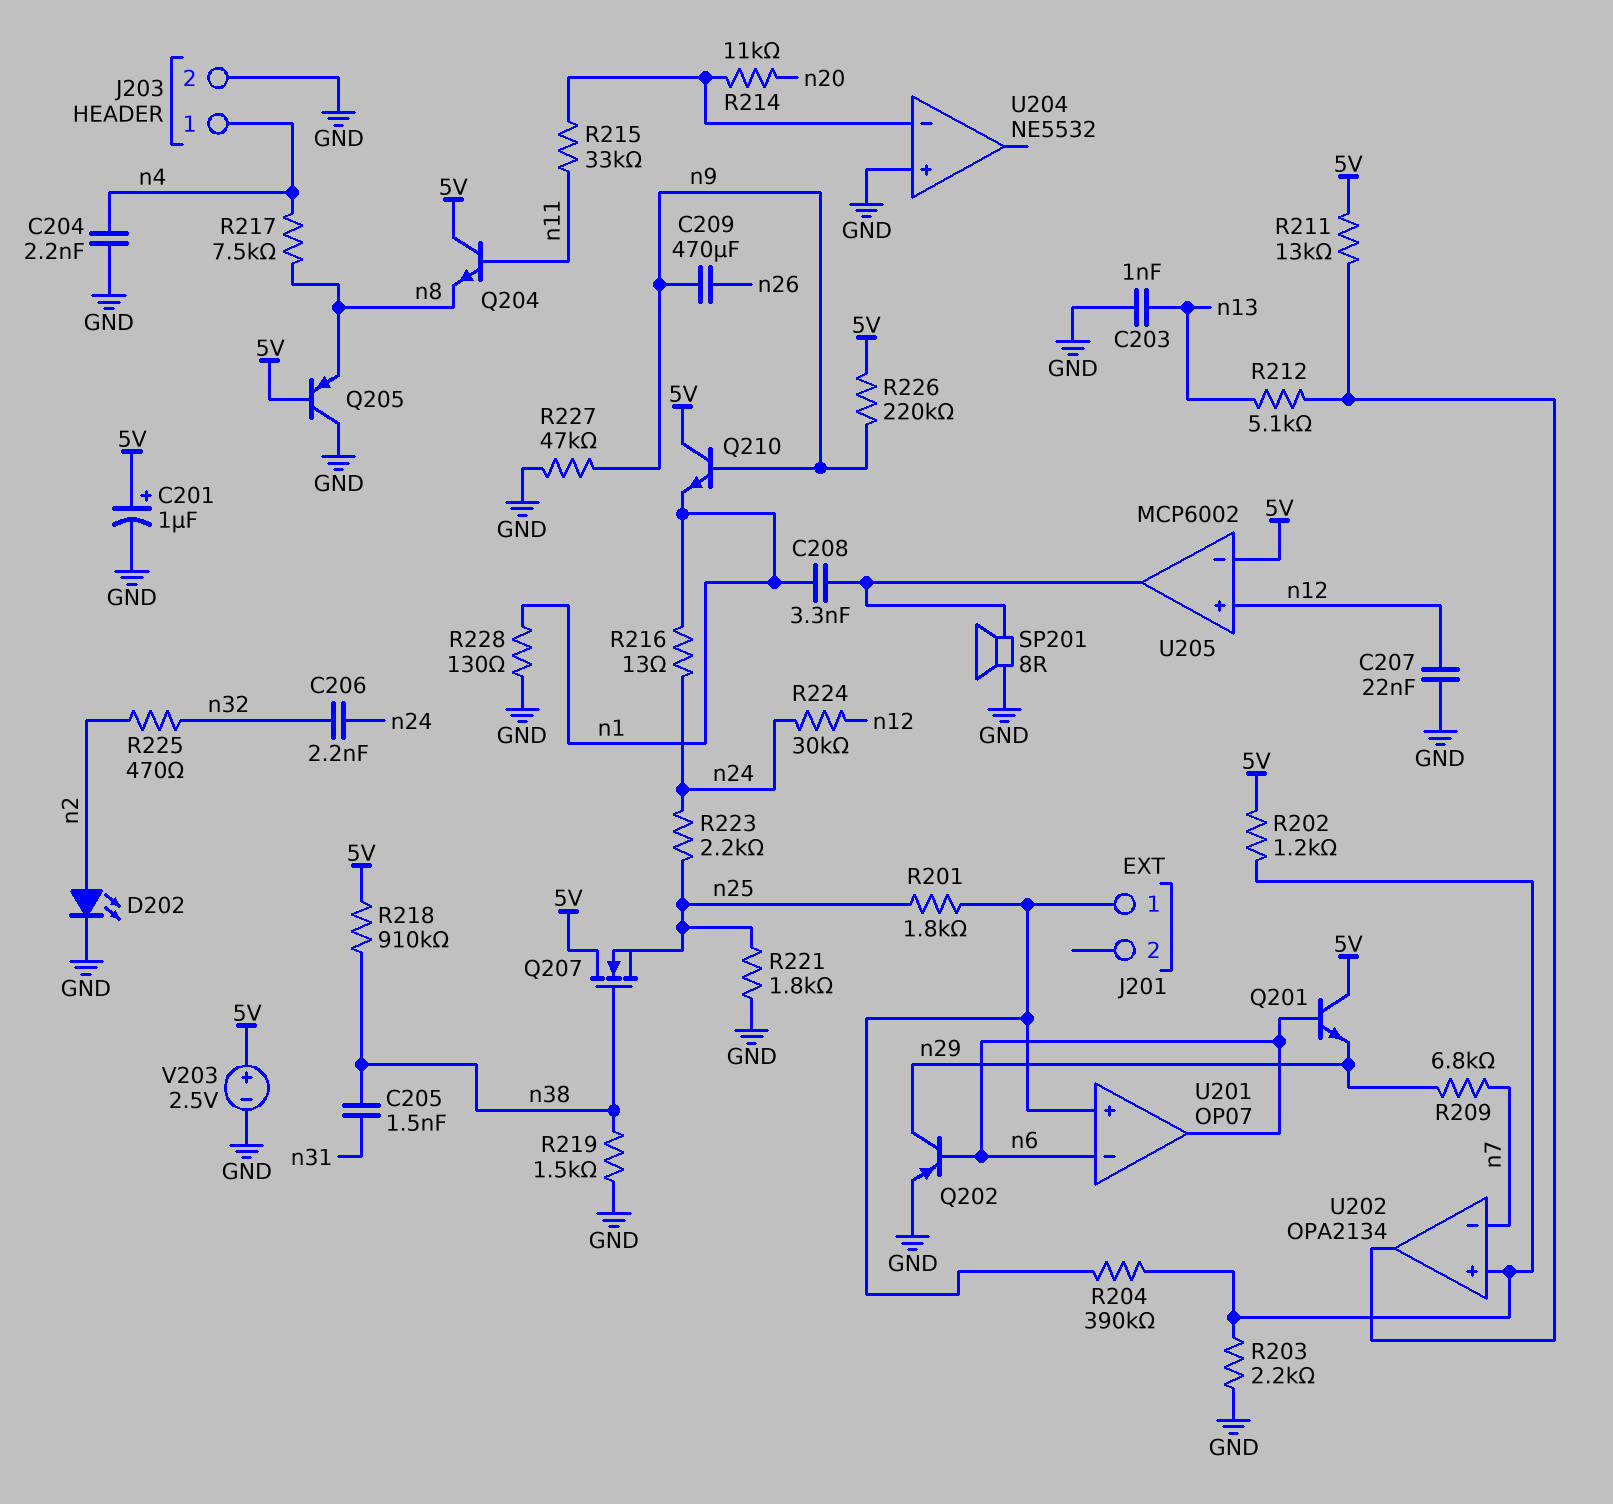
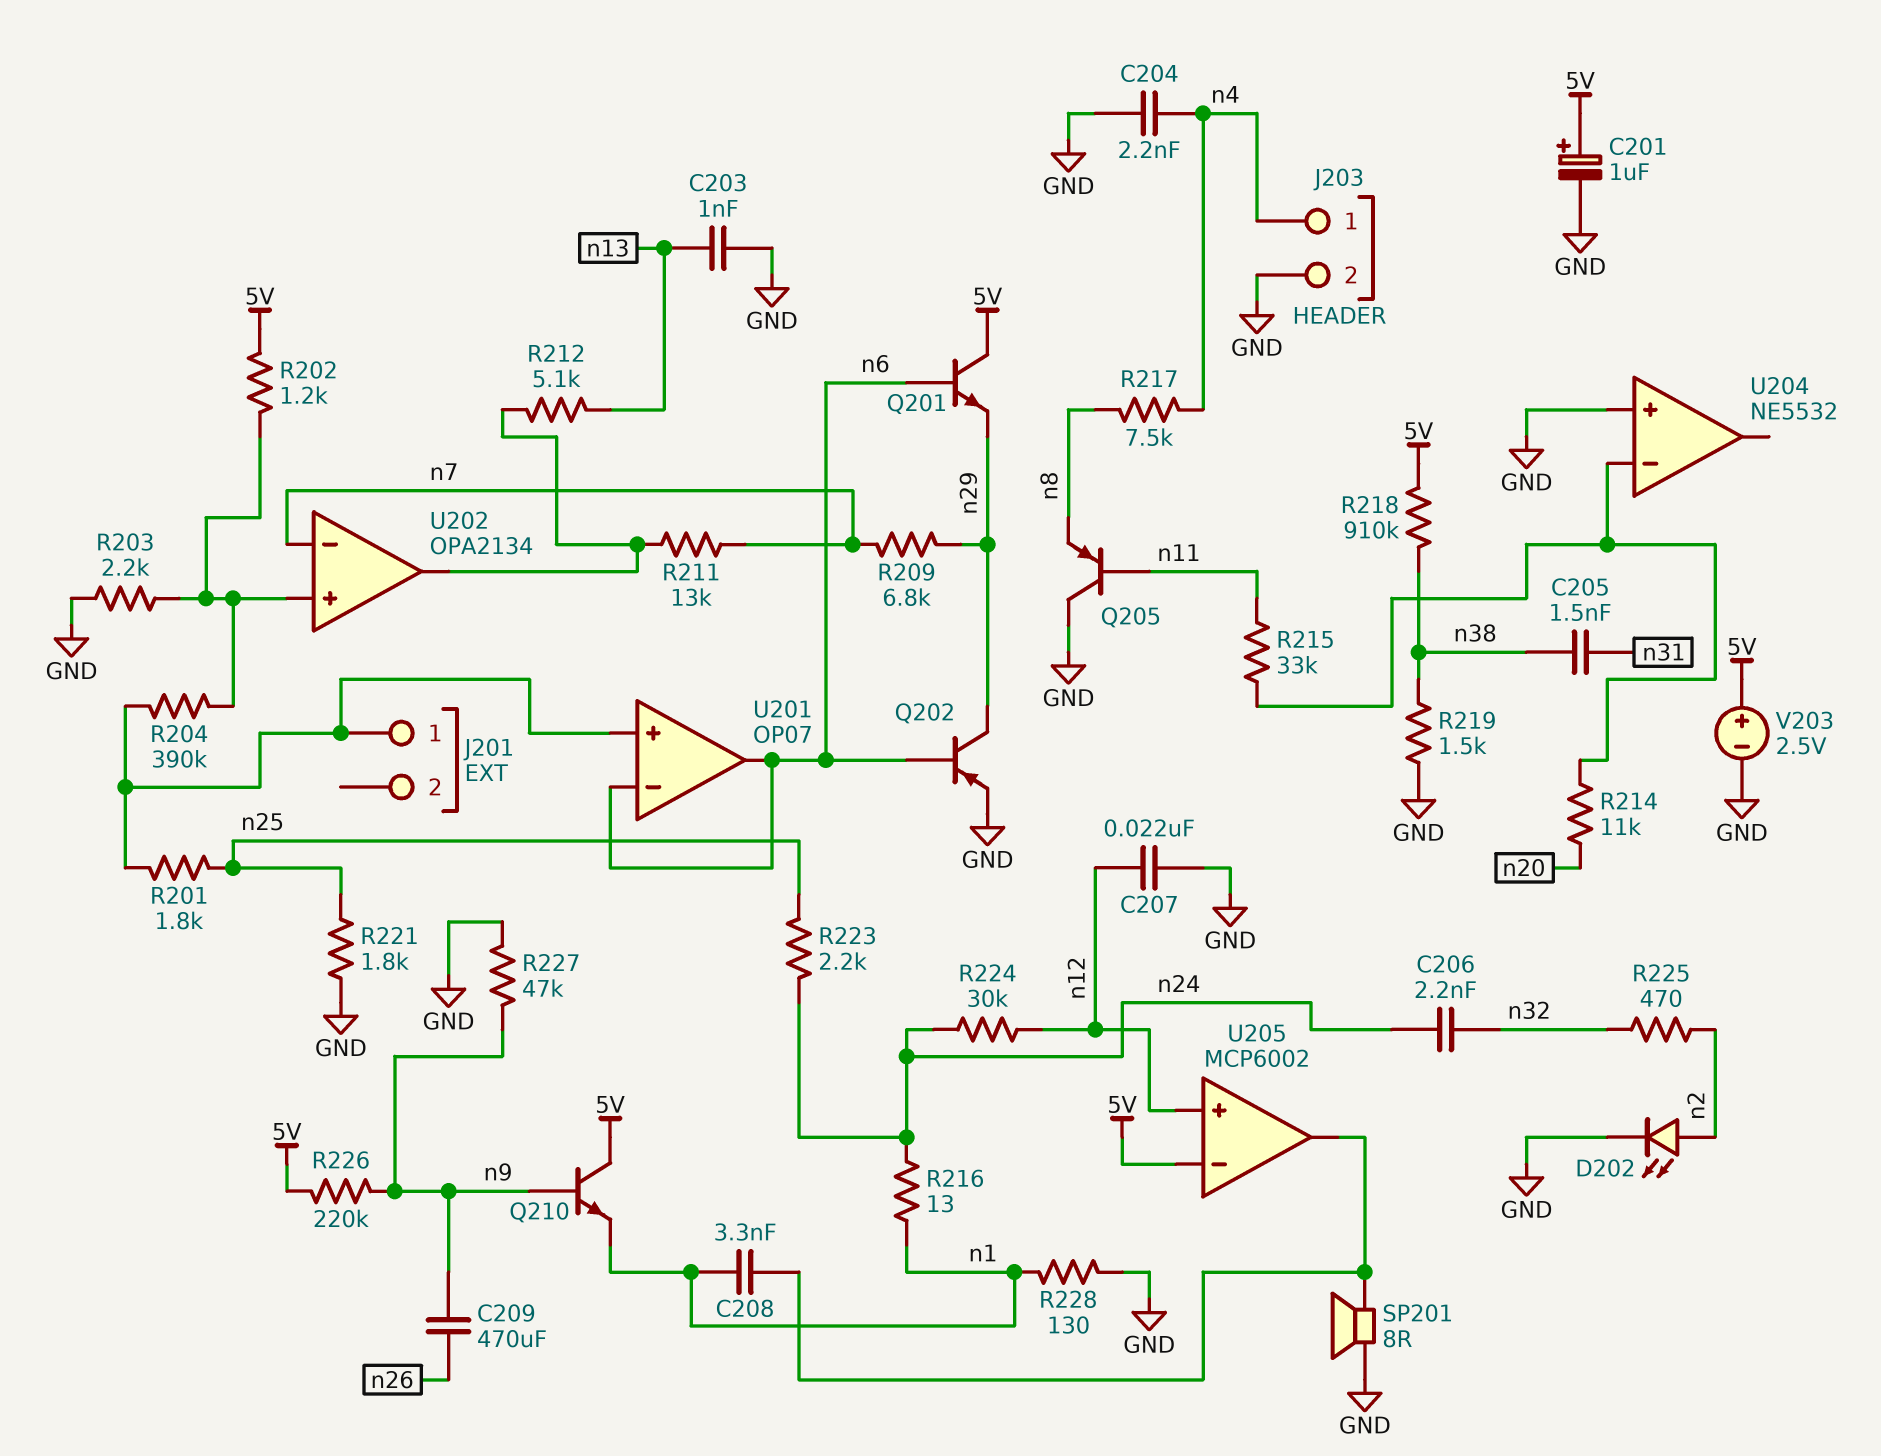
Q204: NPN (B n11, C 5V, E n8) -> none
Q205: PNP (B 5V, C GND, E n8) -> PNP (B n11, C GND, E n8)
Q207: NMOS (G n38, D 5V, S n25) -> none
R211: 13k (5V, U202/out) -> 13k (U202/out, n7)

